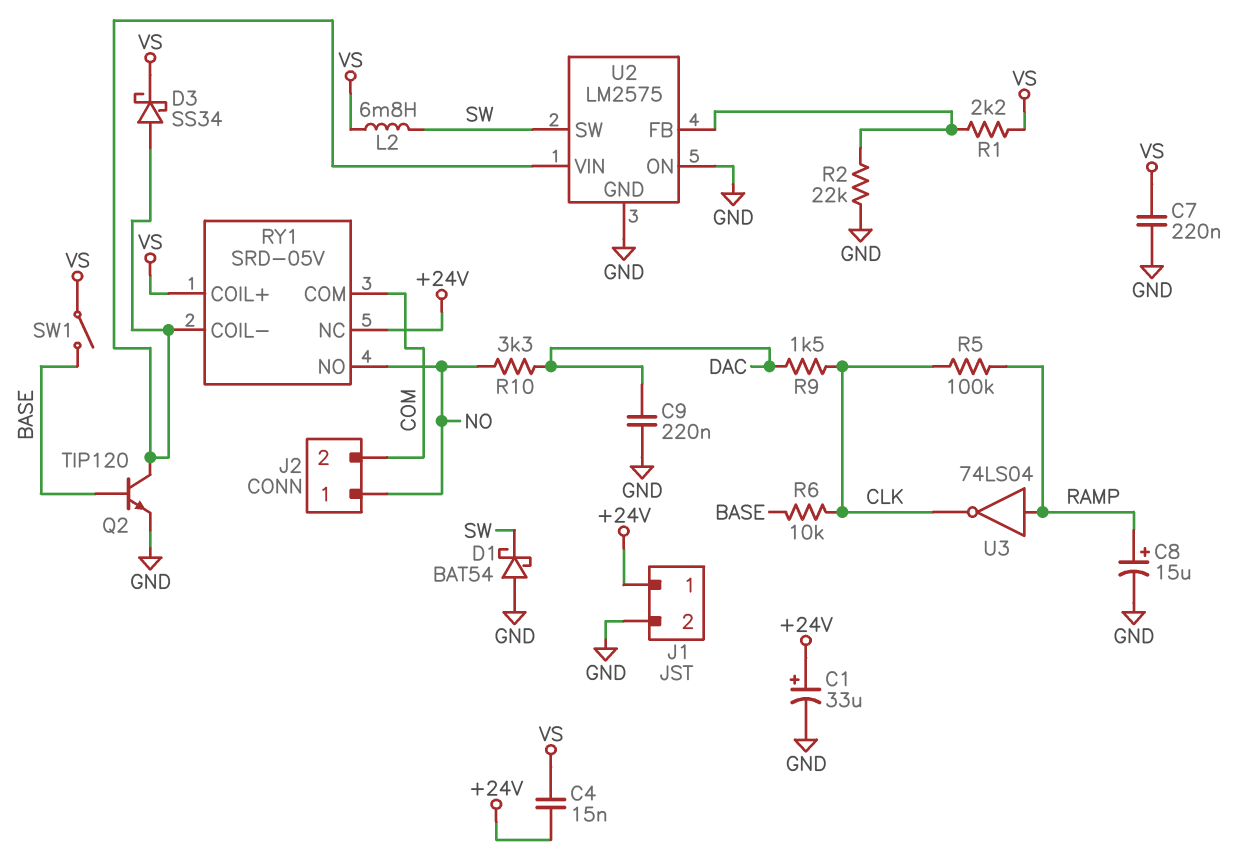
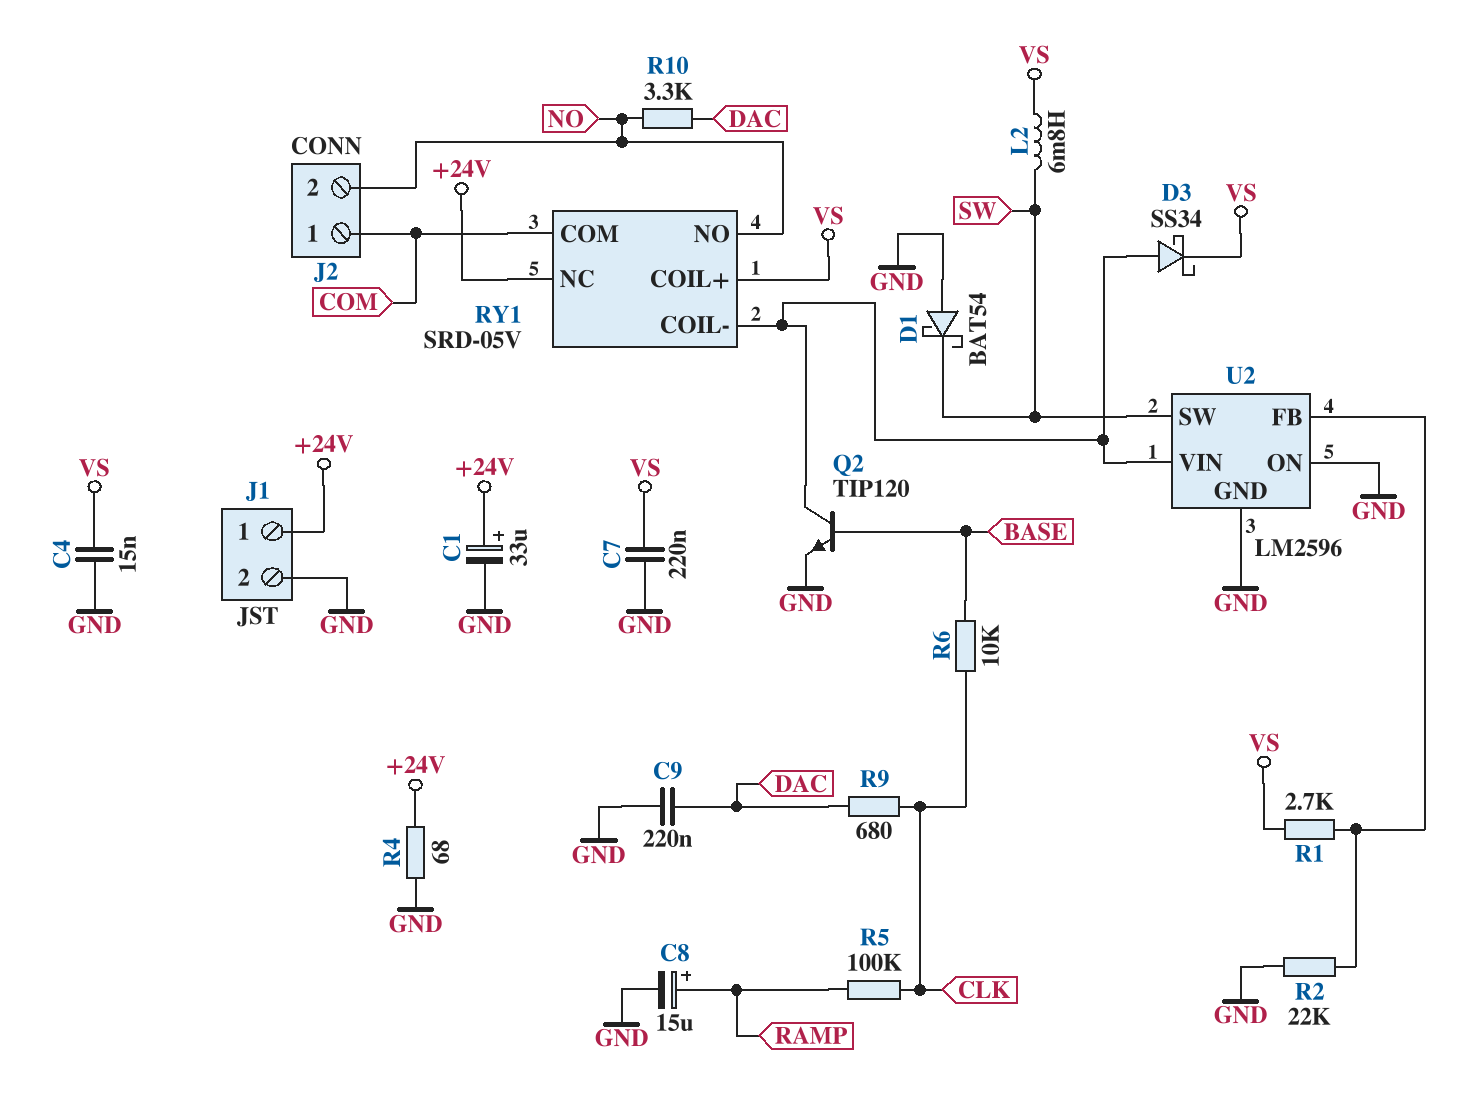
C4: 15nF (+24V, VS) -> 15nF (GND, VS)
J2 pin 1: NO -> COM
J2 pin 2: COM -> NO
R1: 2.2k (U2/FB, VS) -> 2.7k (U2/FB, VS)
R4: none -> 68 (+24V, GND)
R9: 1.5k (CLK, DAC) -> 680 (CLK, DAC)
SW1: switch (BASE, VS) -> none
U2: LM2575 -> LM2596
U3: NOT 74LS04 (in RAMP, out CLK) -> none

